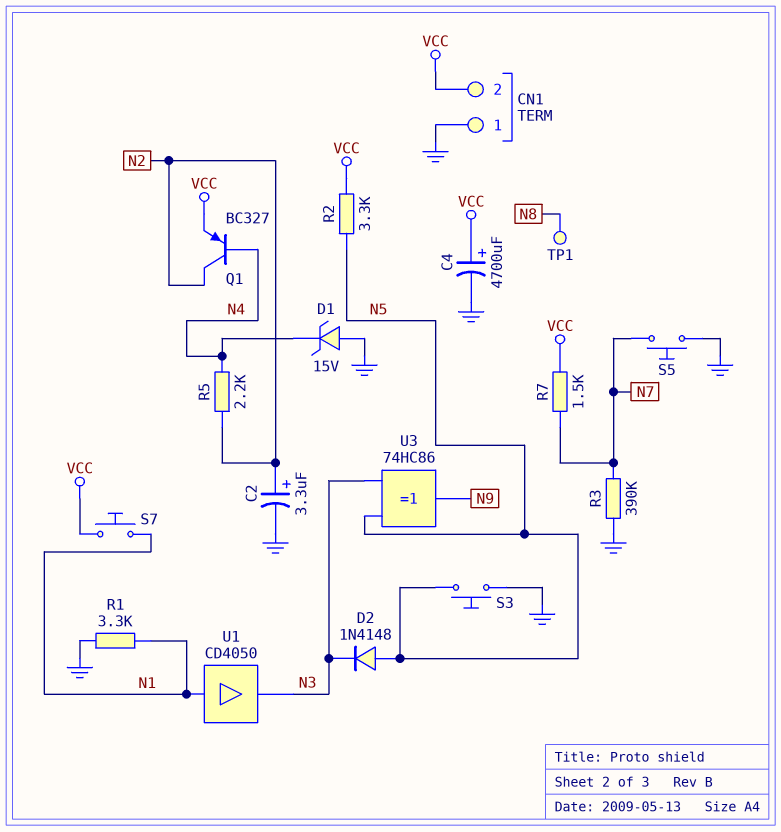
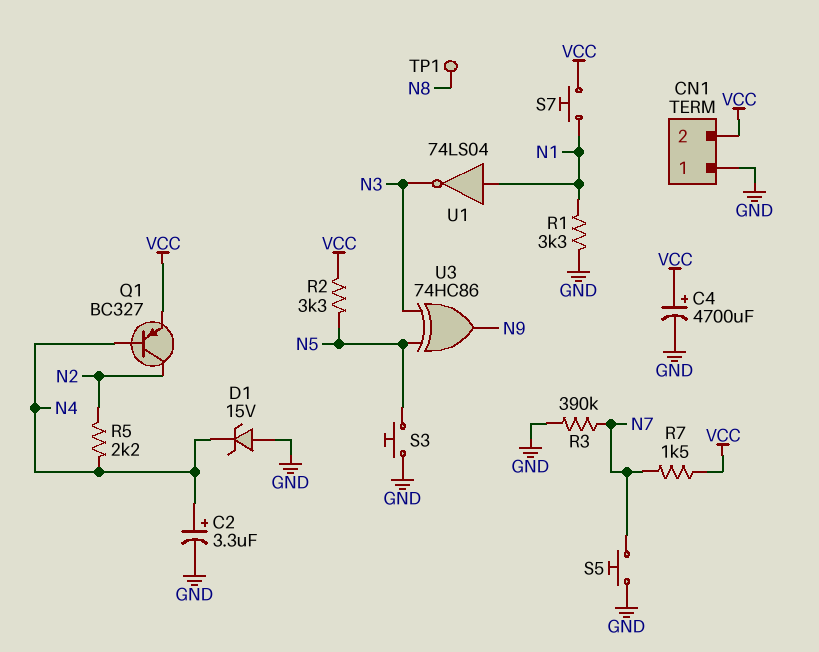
C2: 3.3uF (plus N2, minus GND) -> 3.3uF (plus N4, minus GND)
D2: diode 1N4148 (A N5, K N3) -> none
U1: buffer CD4050 (in N1, out N3) -> NOT 74LS04 (in N1, out N3)

